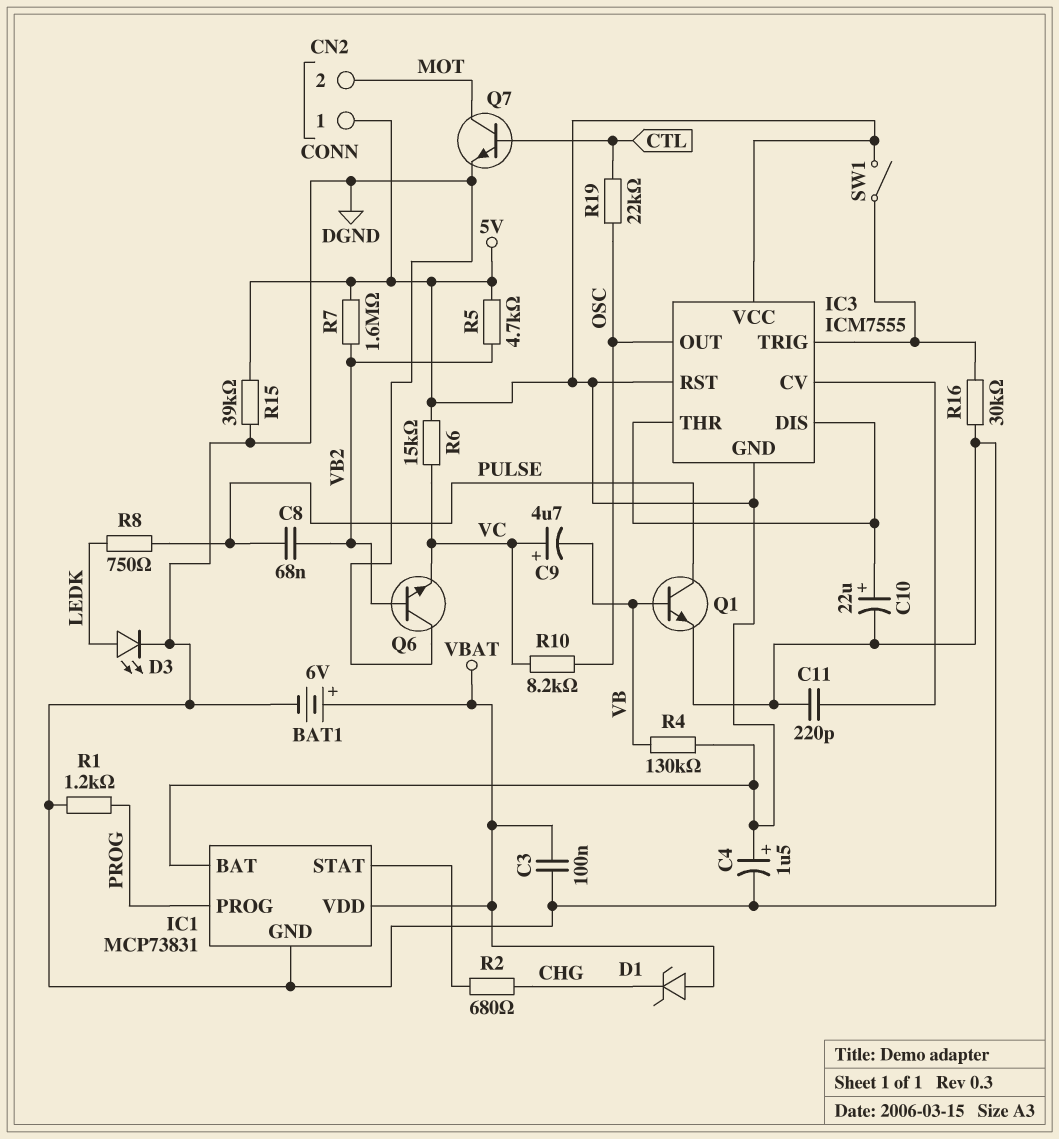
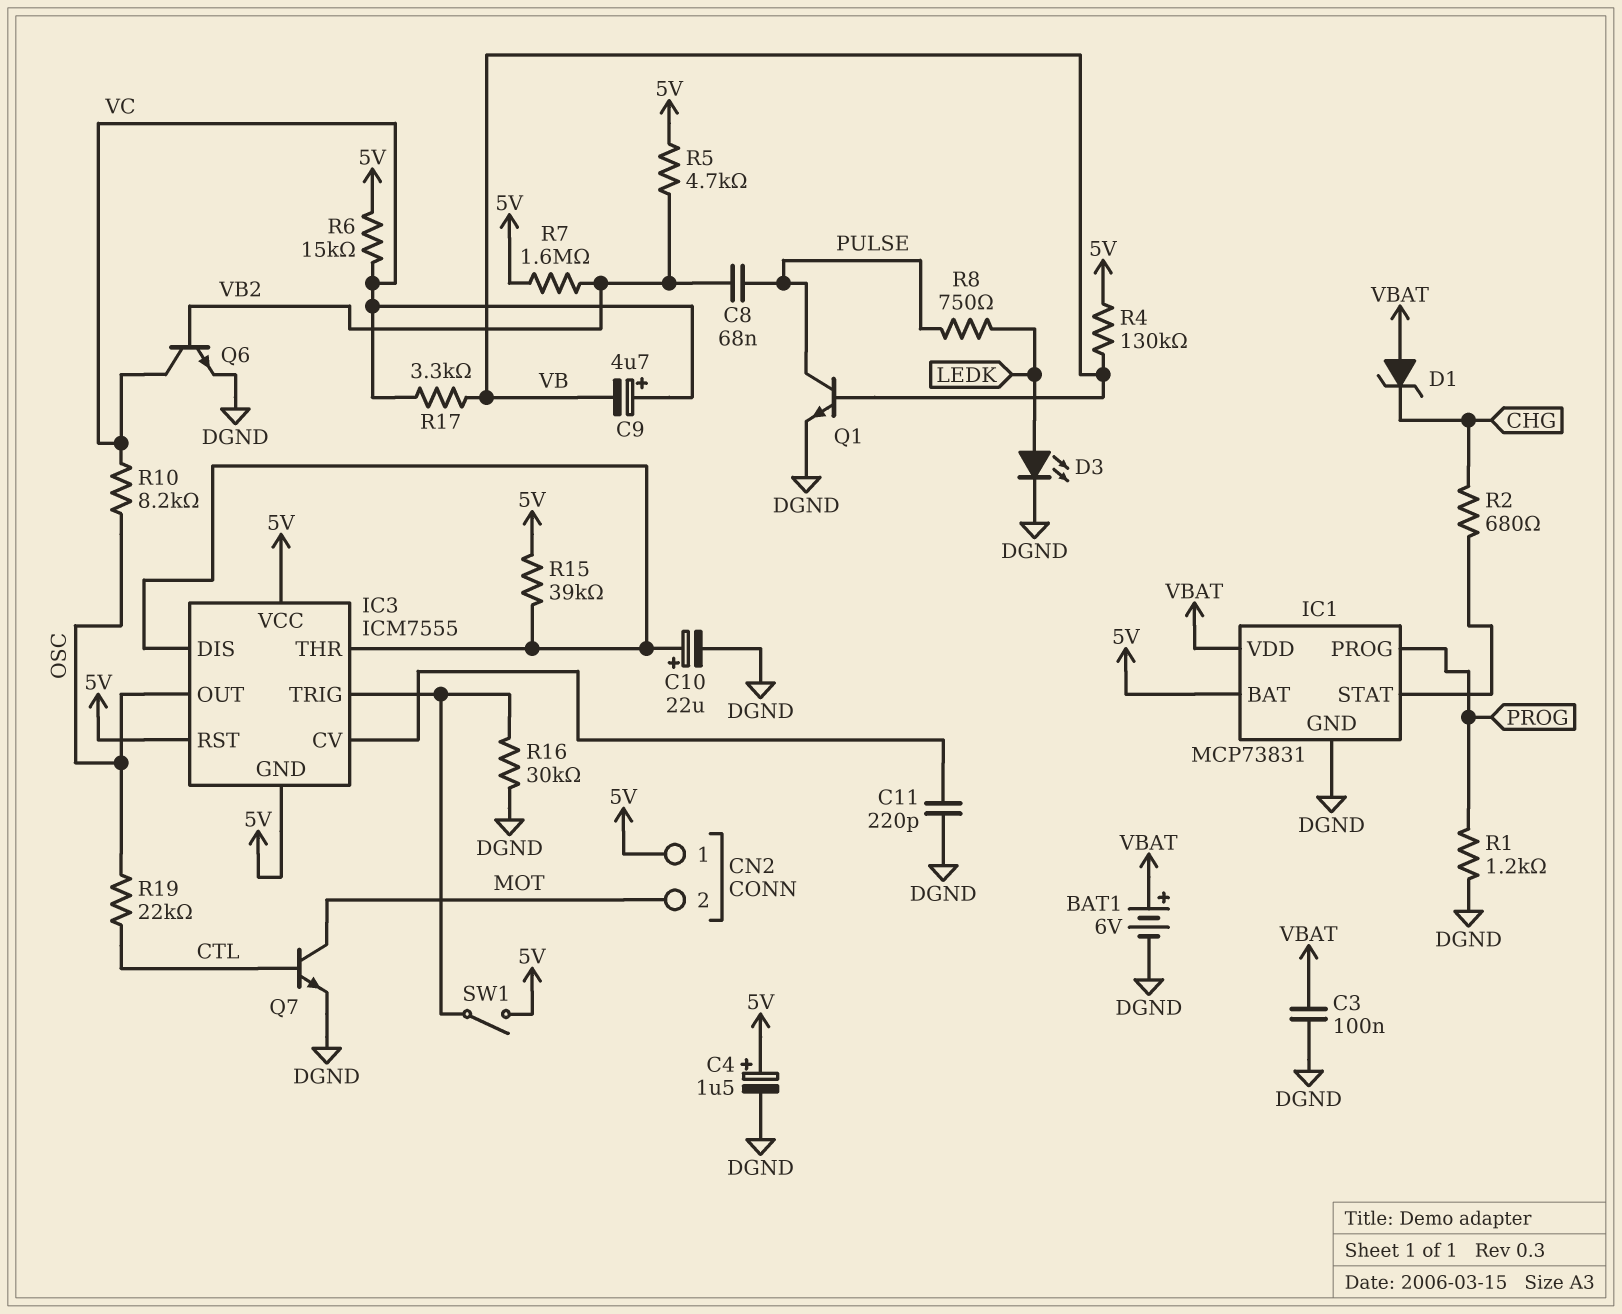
Q6: NPN (B VB2, C DGND, E VC) -> NPN (B VB2, C VC, E DGND)
R15: 39k (5V, DGND) -> 39k (5V, IC3/DIS)
R17: none -> 3.3k (VB, VC)

